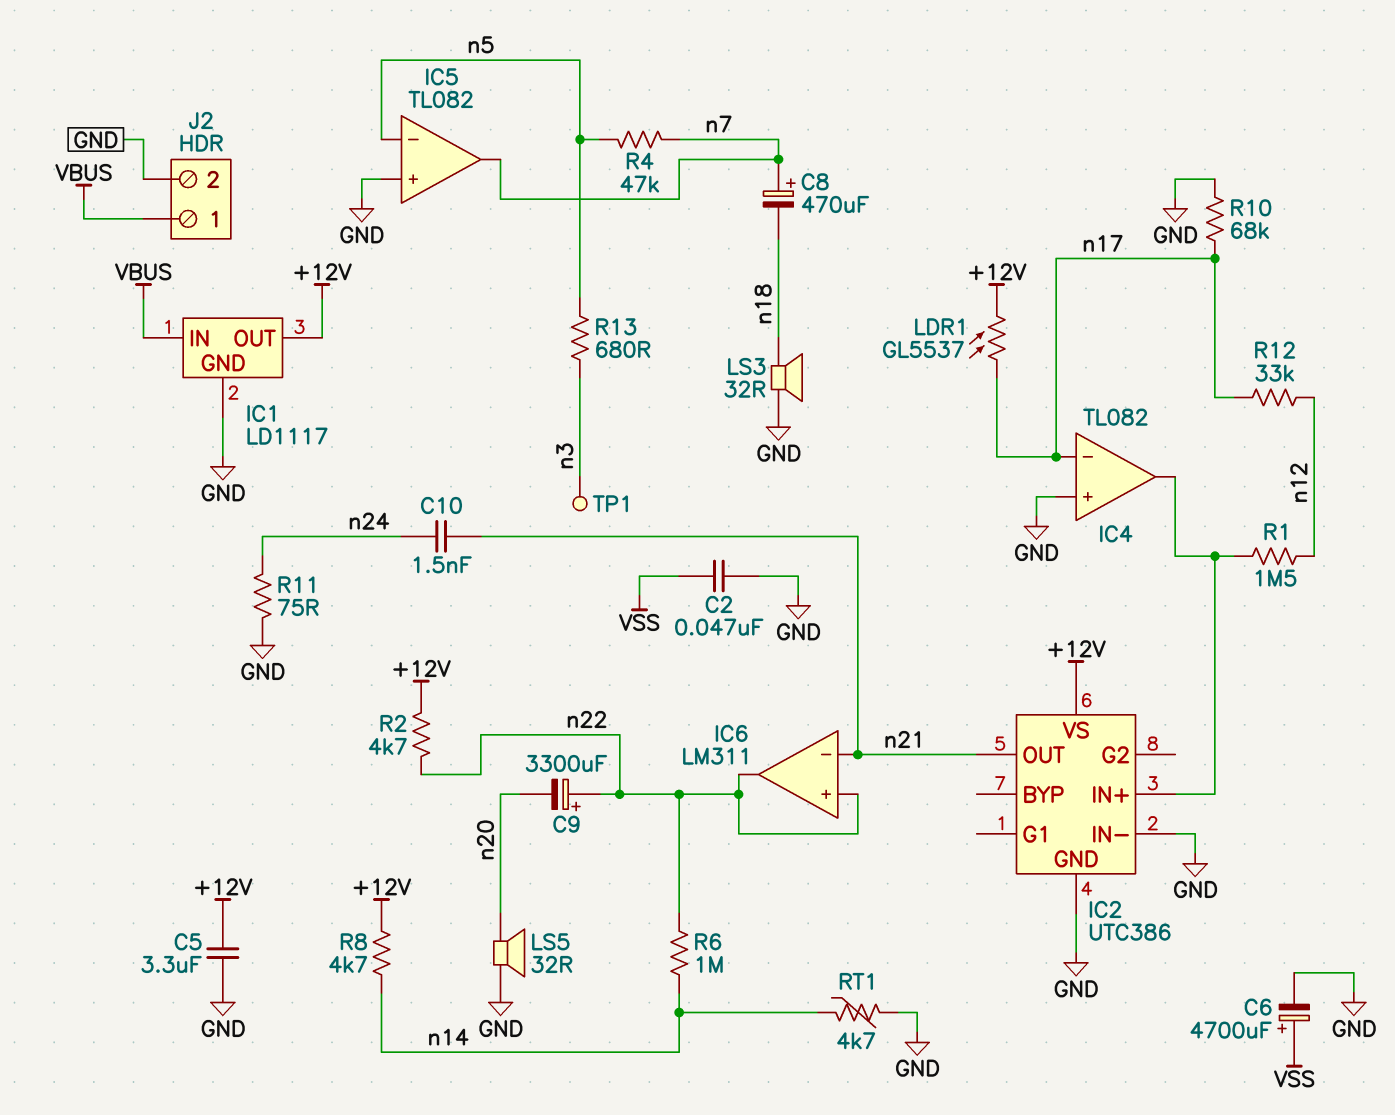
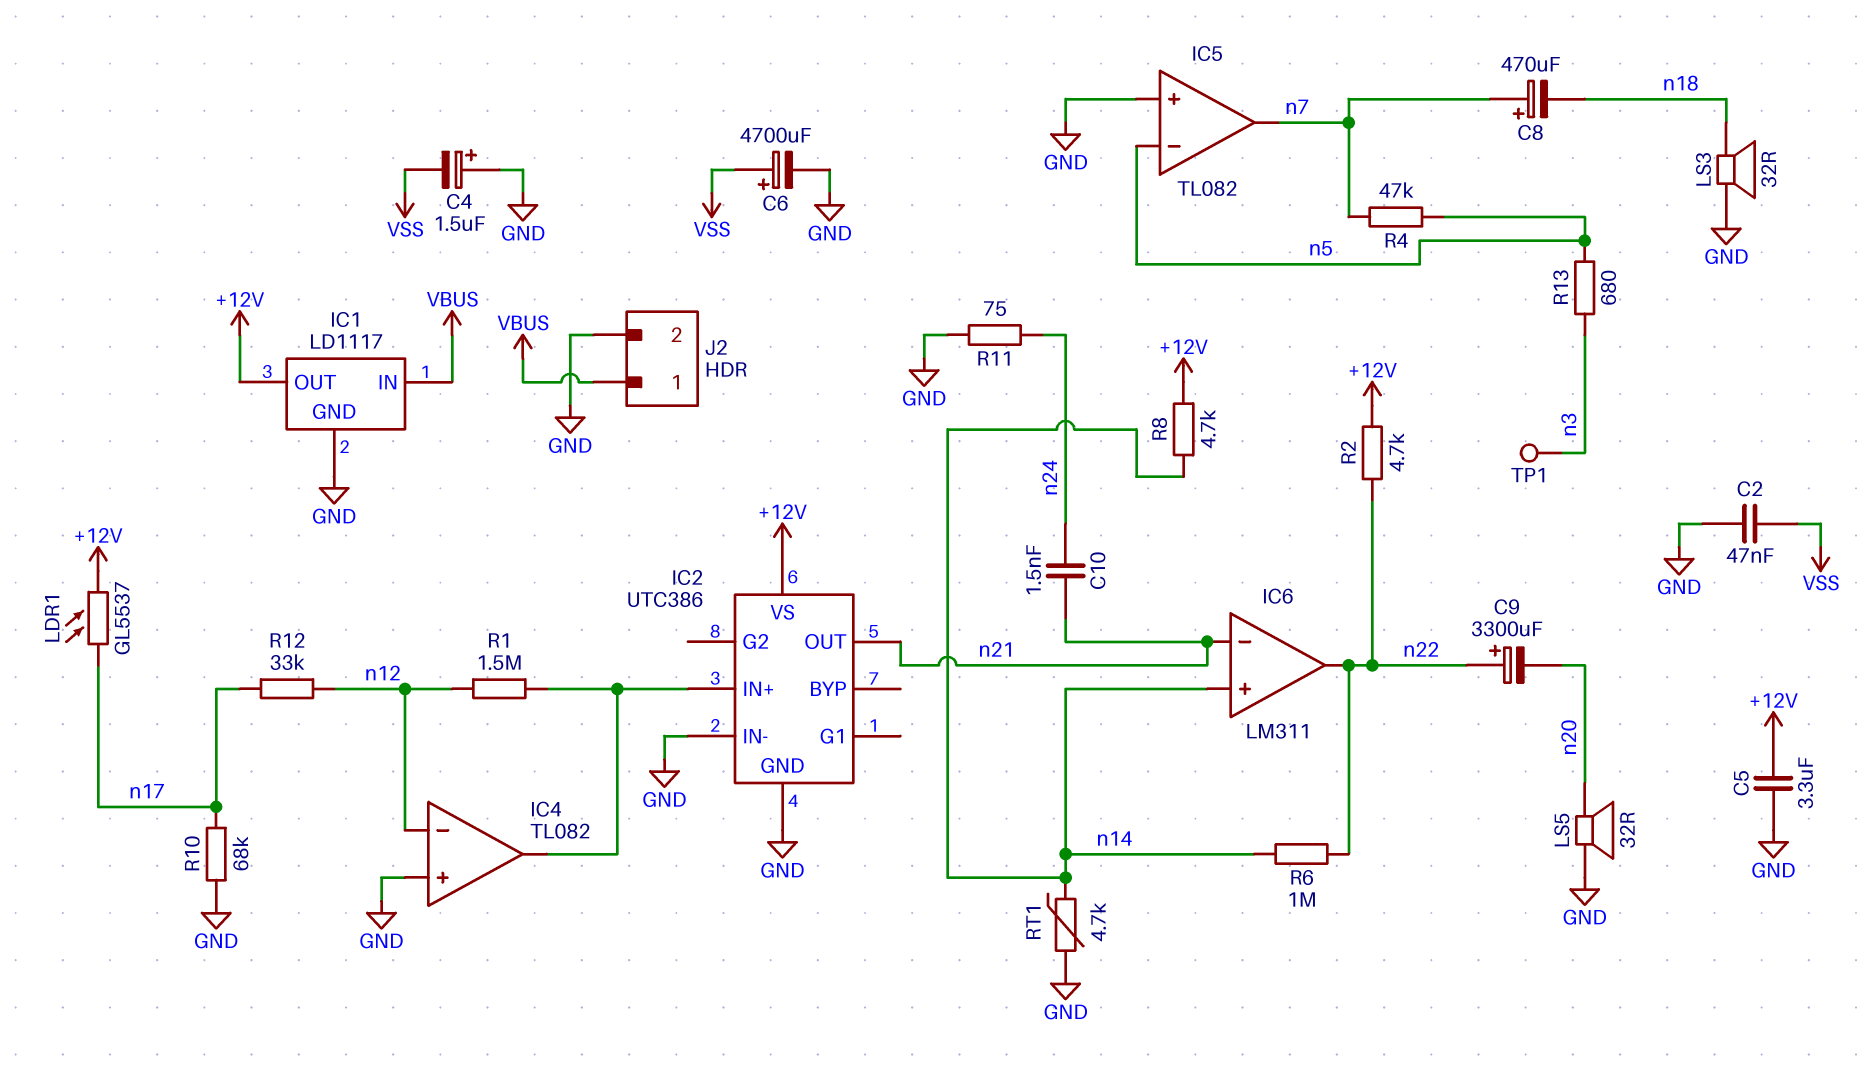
C4: none -> 1.5uF (plus GND, minus VSS)
IC4 pin in-: n17 -> n12
IC6 pin in+: n22 -> n14

